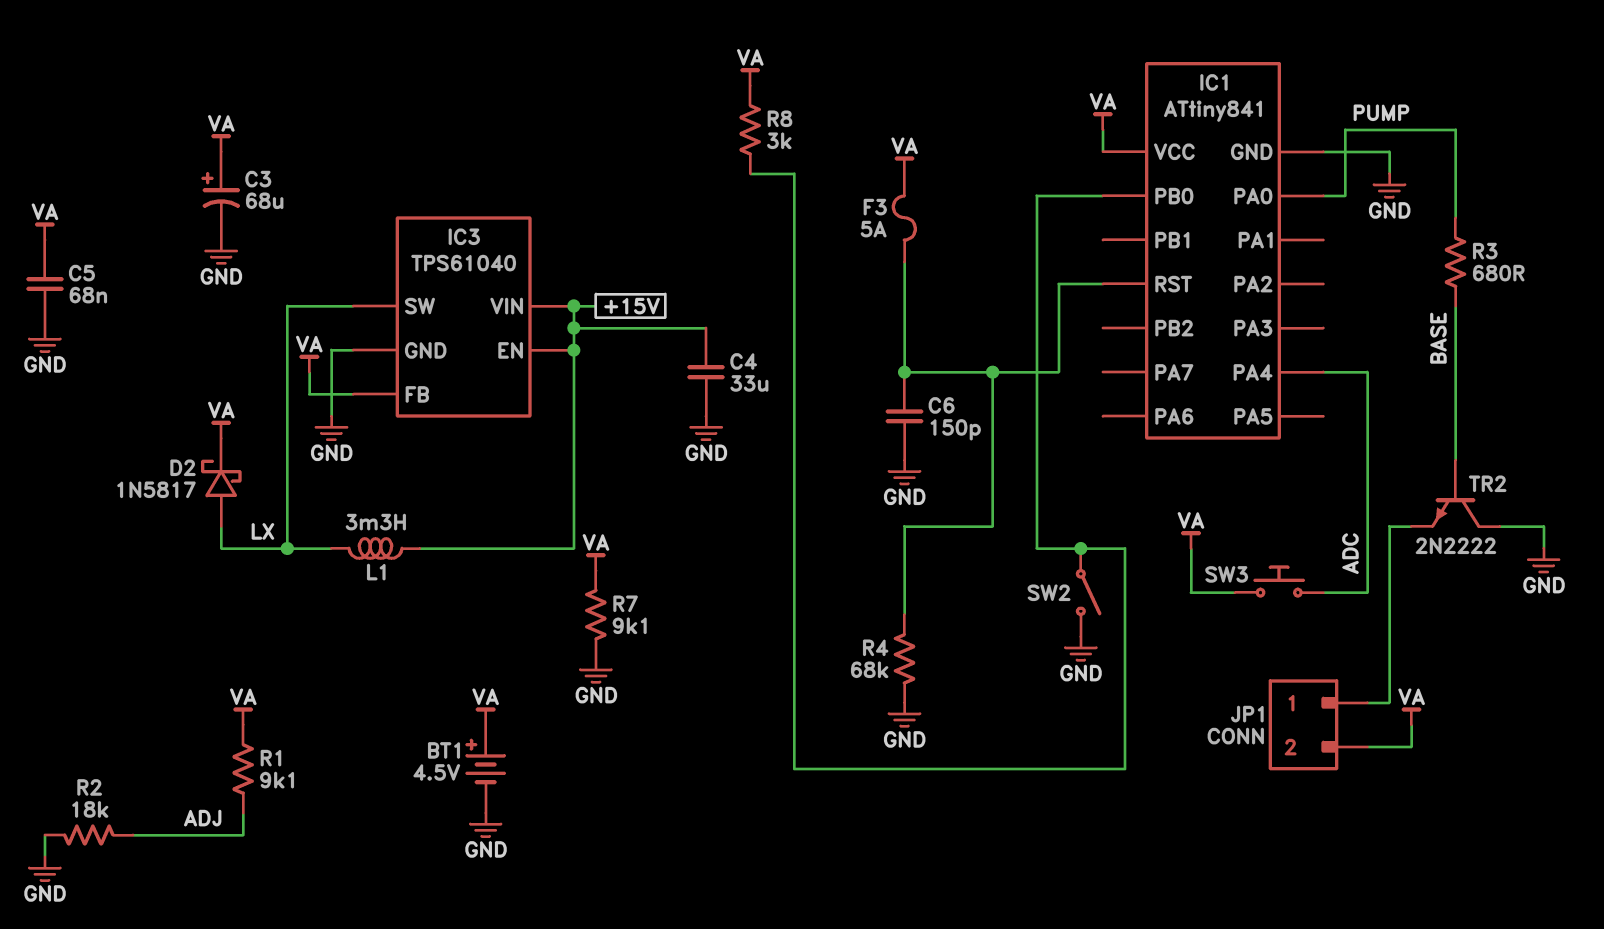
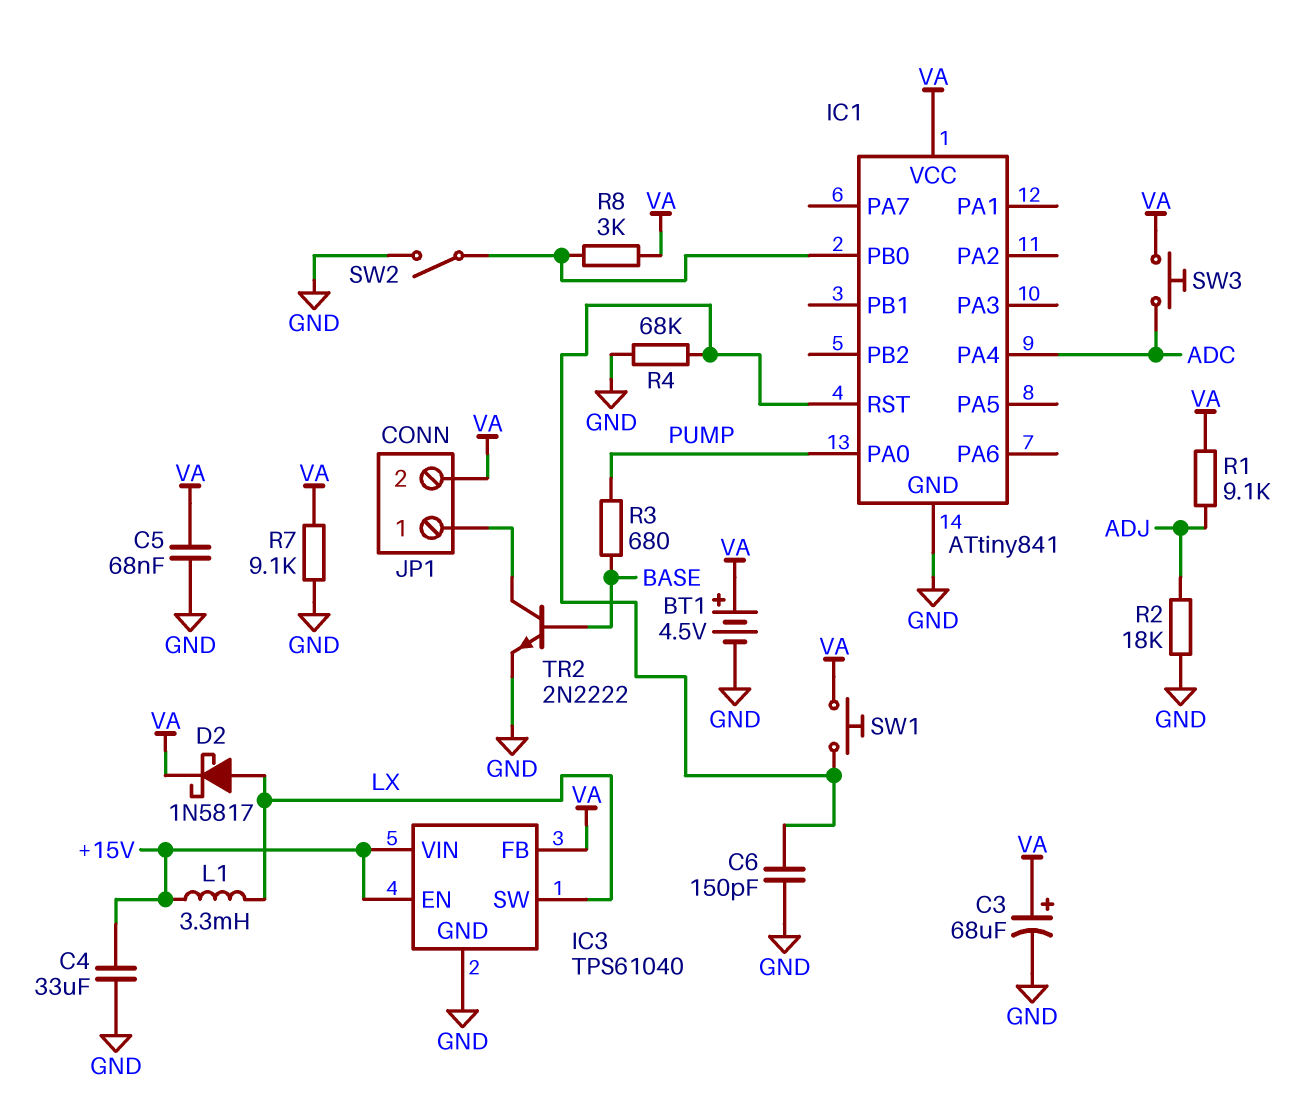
F3: 5A (IC1/RST, VA) -> none
SW1: none -> button (IC1/RST, VA)
TR2: NPN 2N2222 (B BASE, C GND, E JP1/1) -> NPN 2N2222 (B BASE, C JP1/1, E GND)

